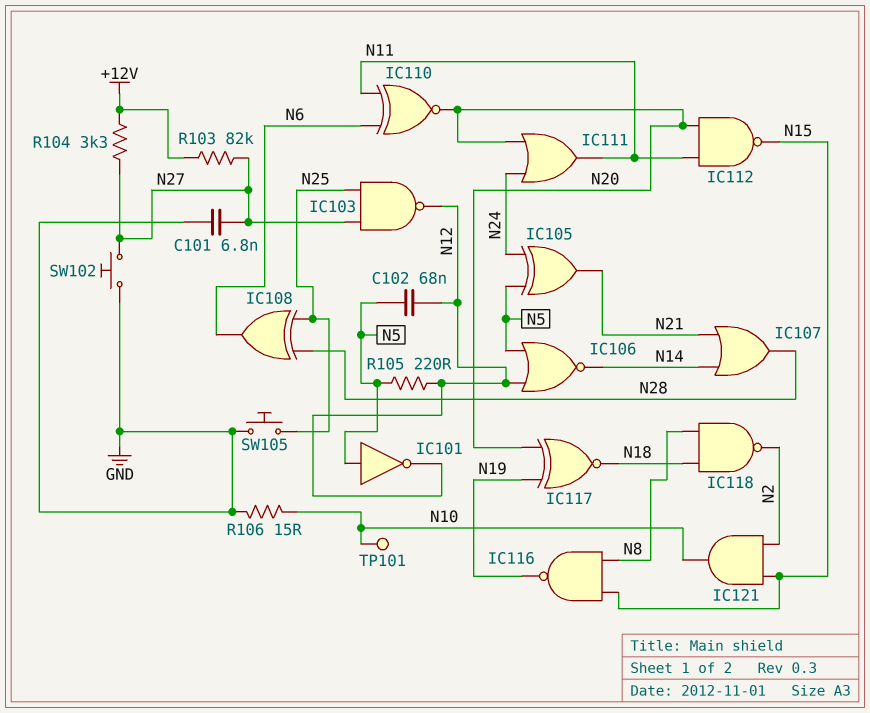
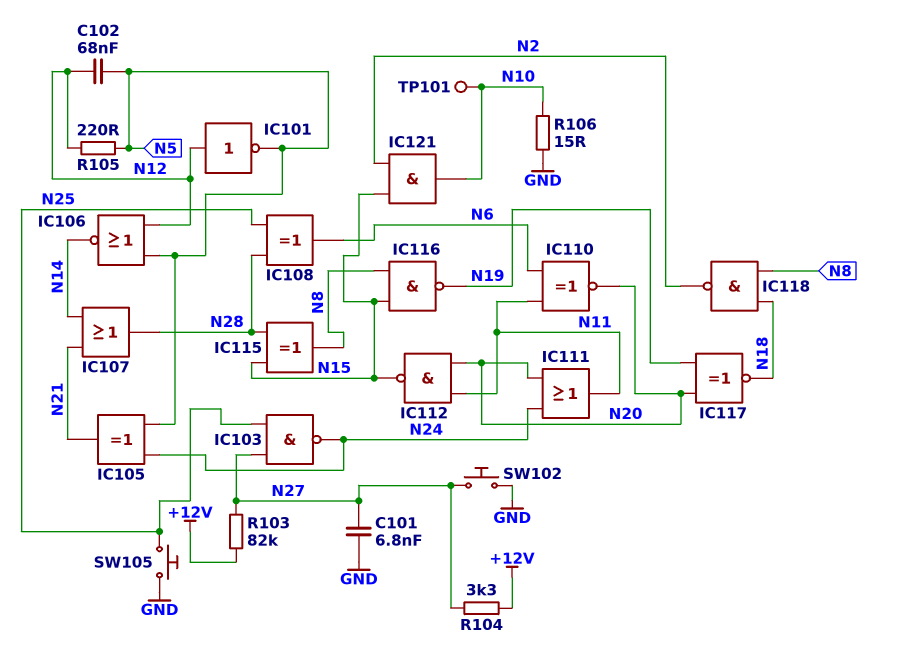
IC101: NOT (in N5, out N12) -> NOT (in N12, out N5)
IC103: NAND (in N25, in N27, out N12) -> NAND (in N25, in N27, out N24)
IC115: none -> XOR (in N15, in N28, out N8)

